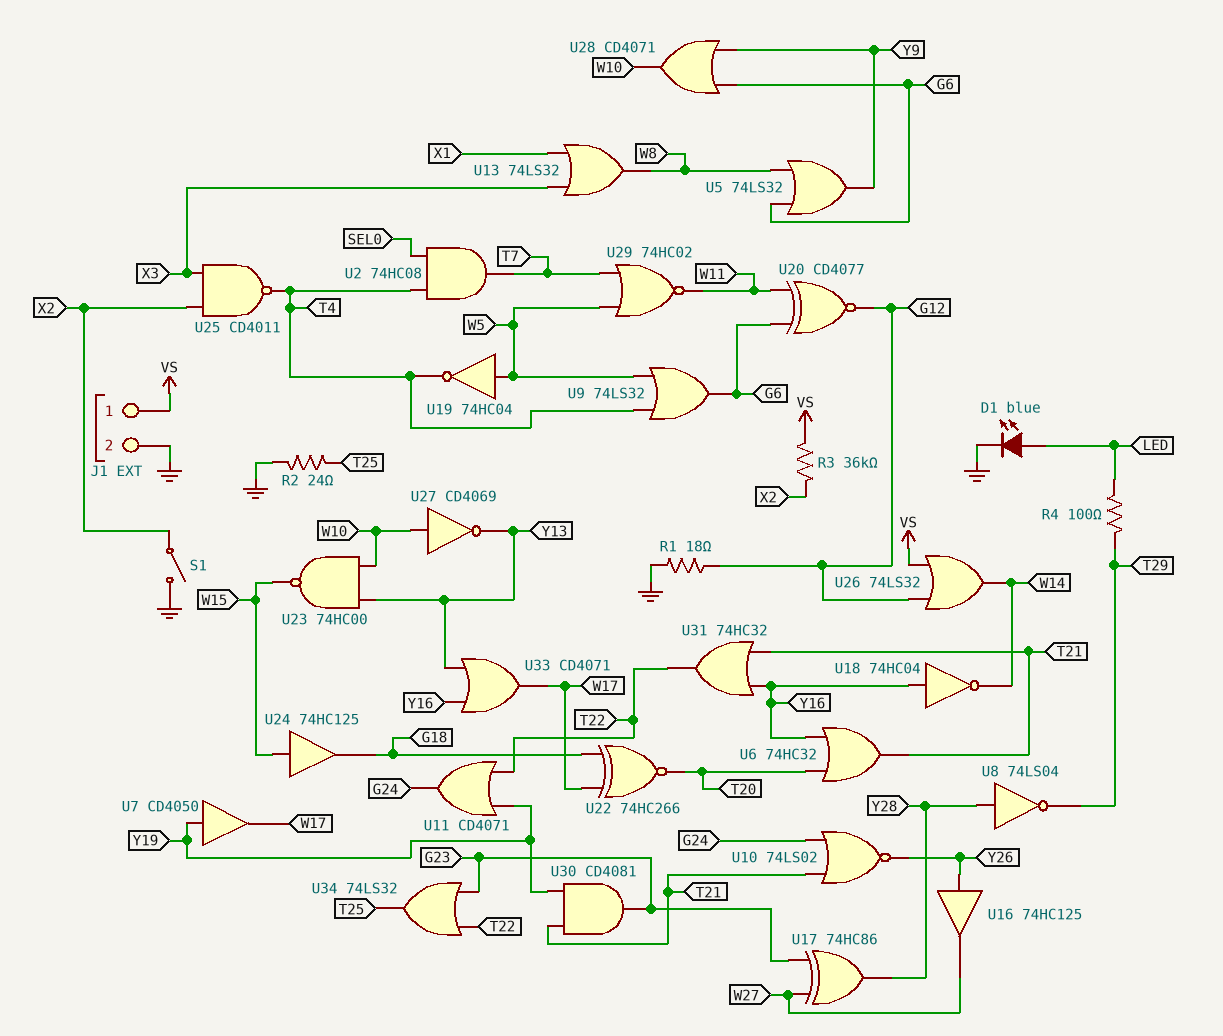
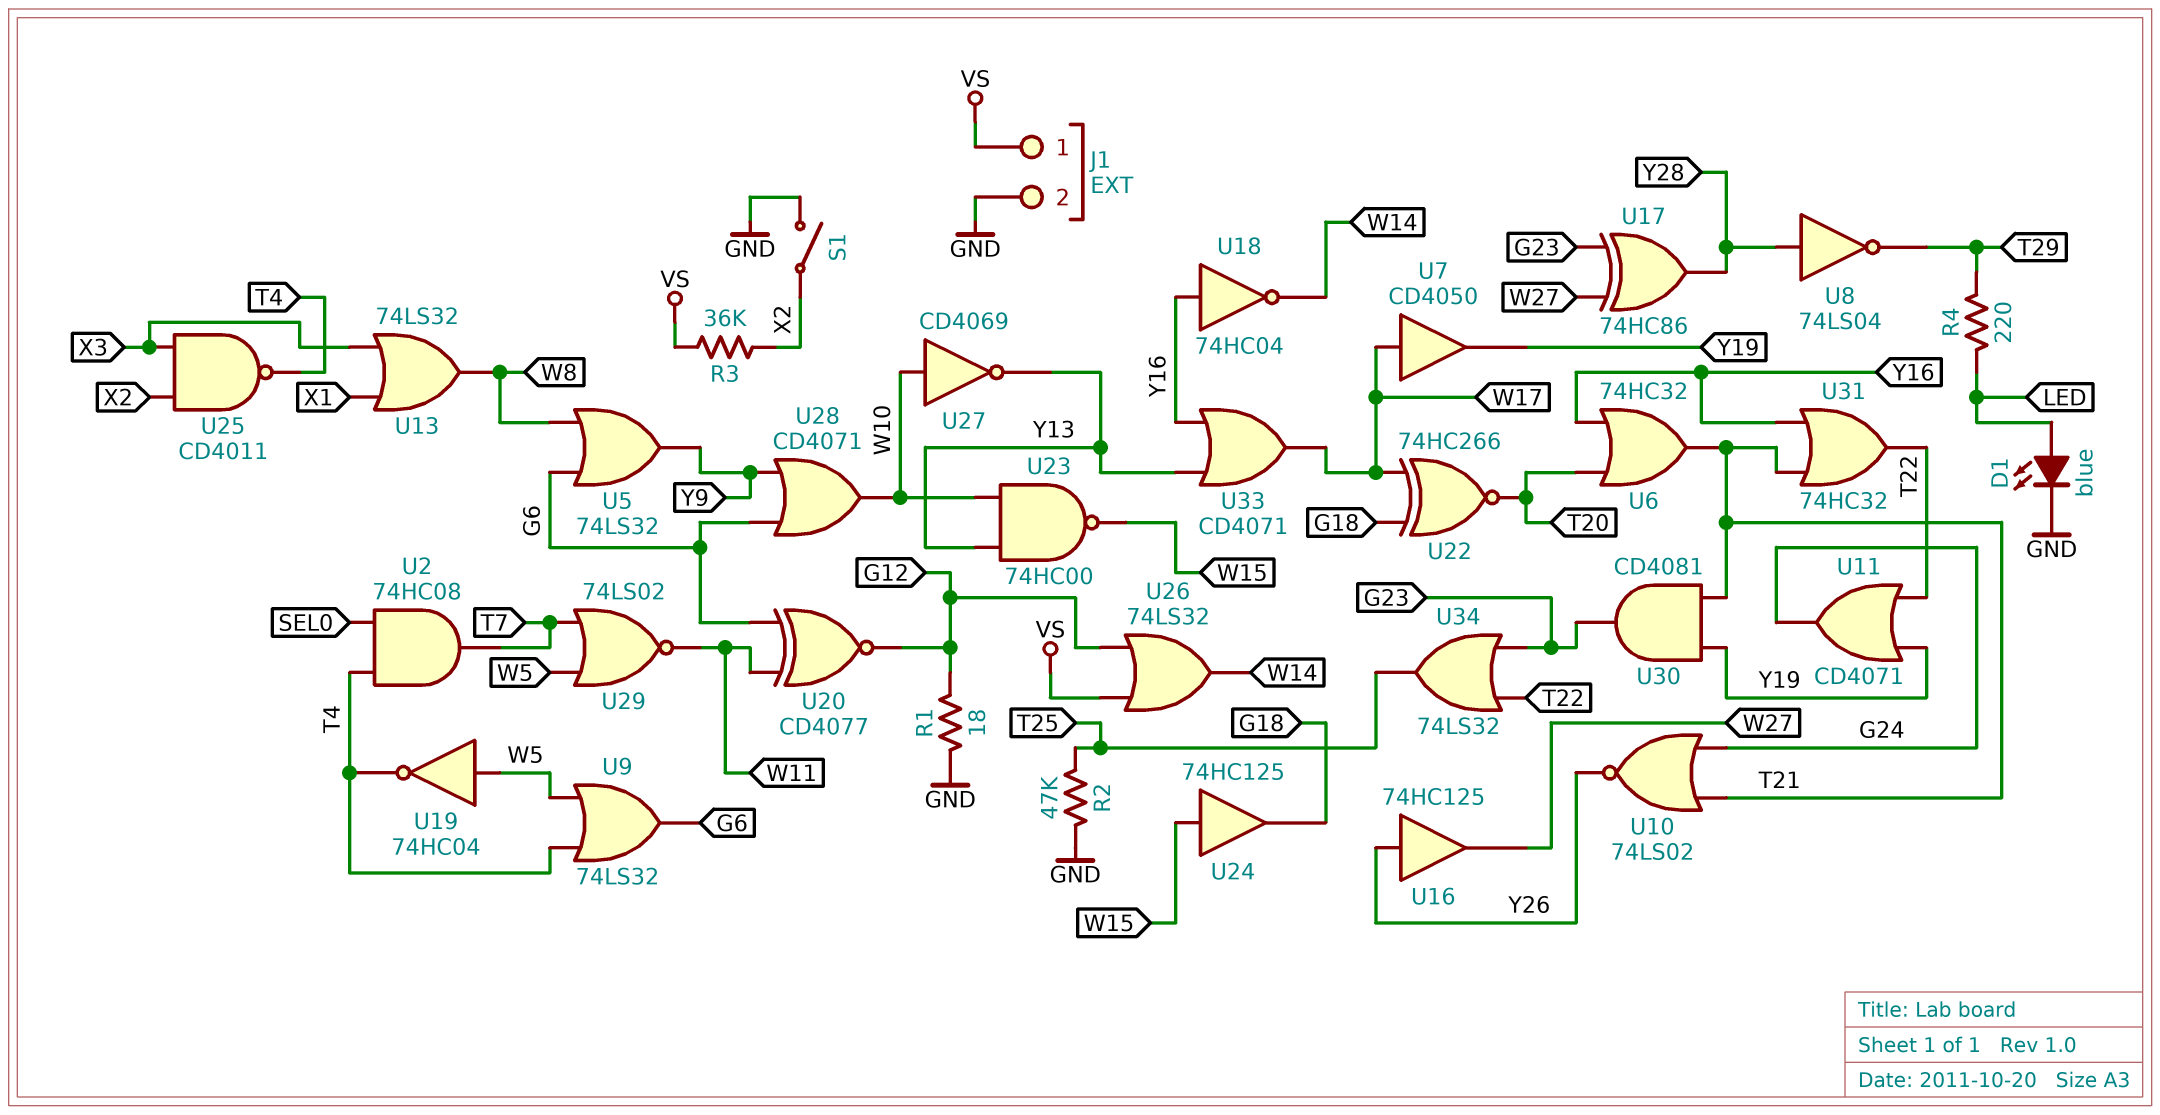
R2: 24 (GND, T25) -> 47k (GND, T25)
R4: 100 (LED, T29) -> 220 (LED, T29)
U7: buffer CD4050 (in Y19, out W17) -> buffer CD4050 (in W17, out Y19)
U29: NOR 74HC02 (in T7, in W5, out W11) -> NOR 74LS02 (in T7, in W5, out W11)

